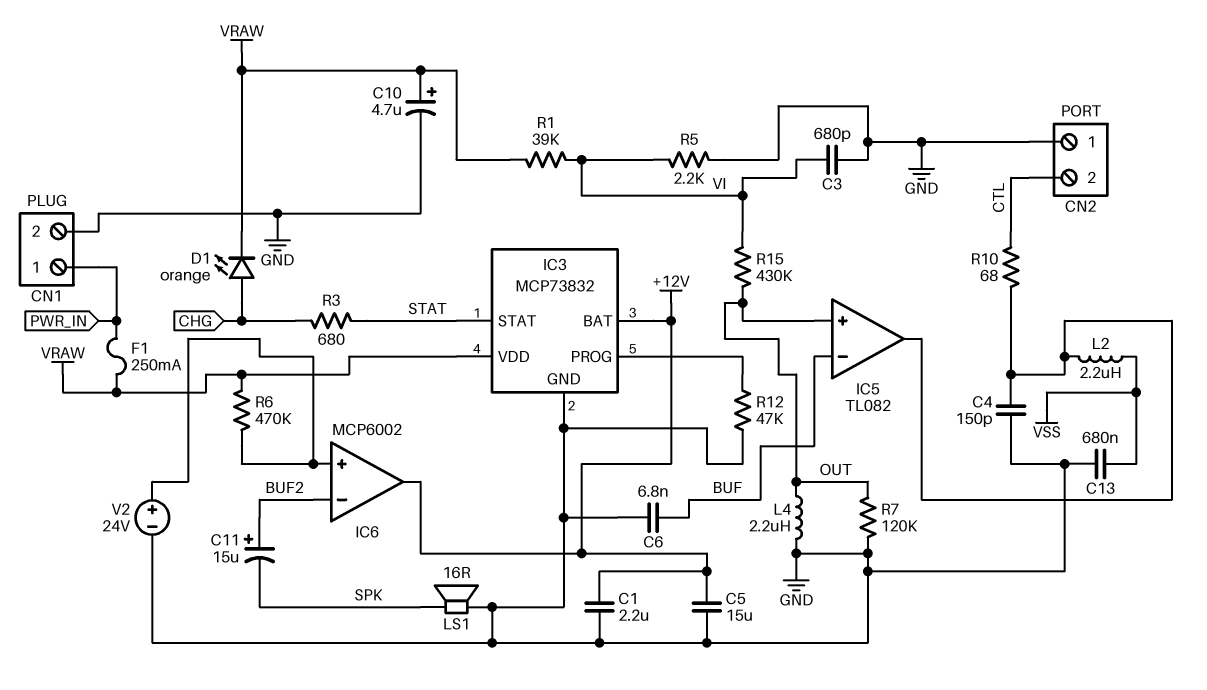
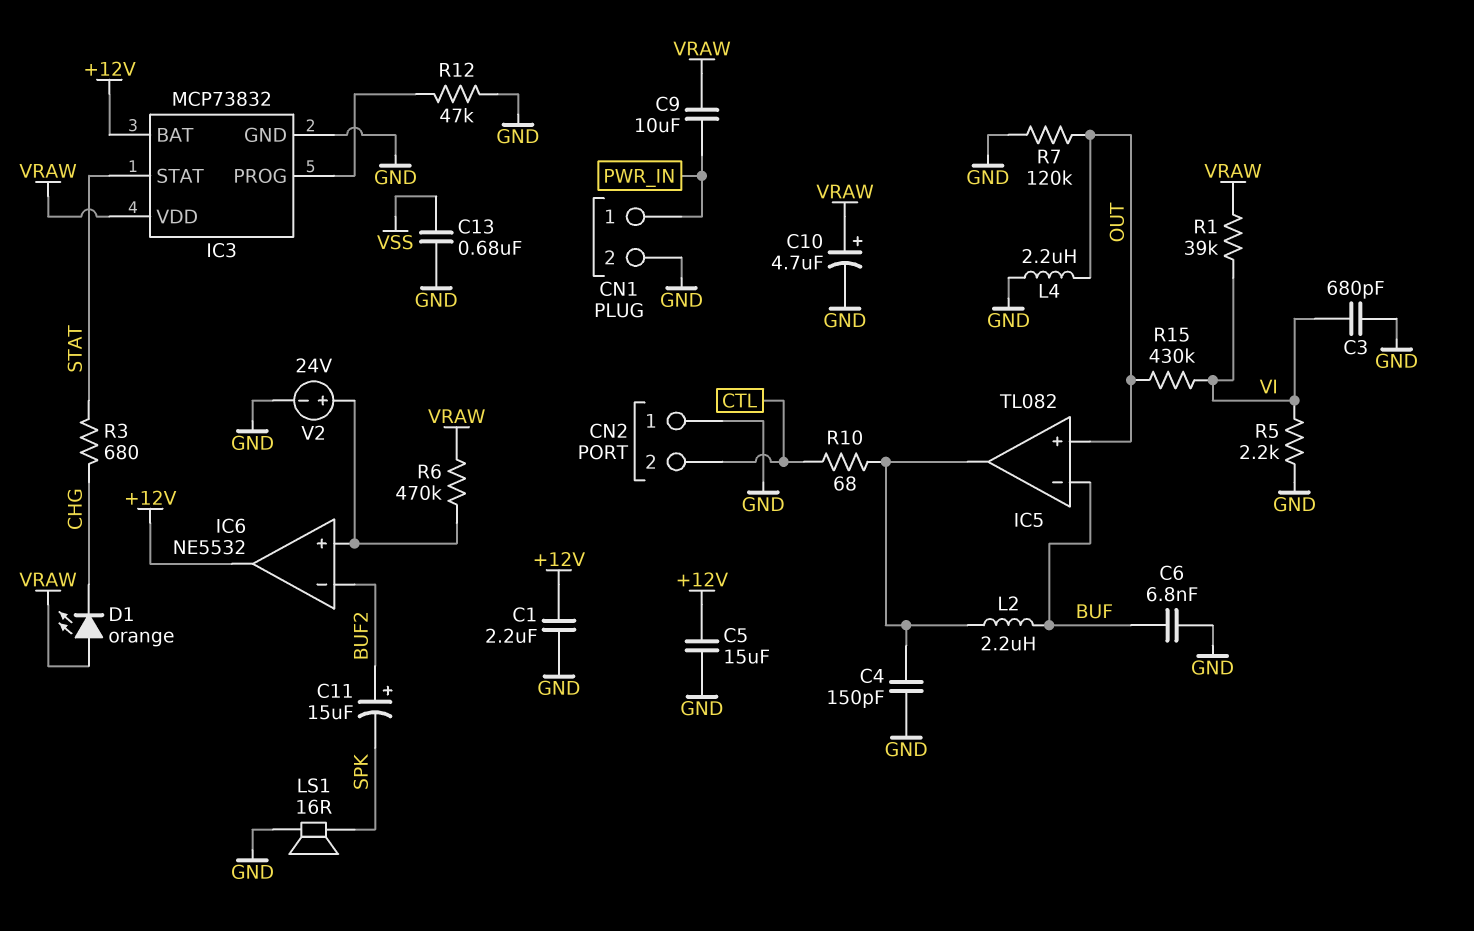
C9: none -> 10uF (PWR_IN, VRAW)
D1: LED orange (A CHG, K VRAW) -> LED orange (A VRAW, K CHG)
F1: 250mA (PWR_IN, VRAW) -> none
IC6: MCP6002 -> NE5532
L2: 2.2uH (IC5/out, VSS) -> 2.2uH (BUF, IC5/out)

